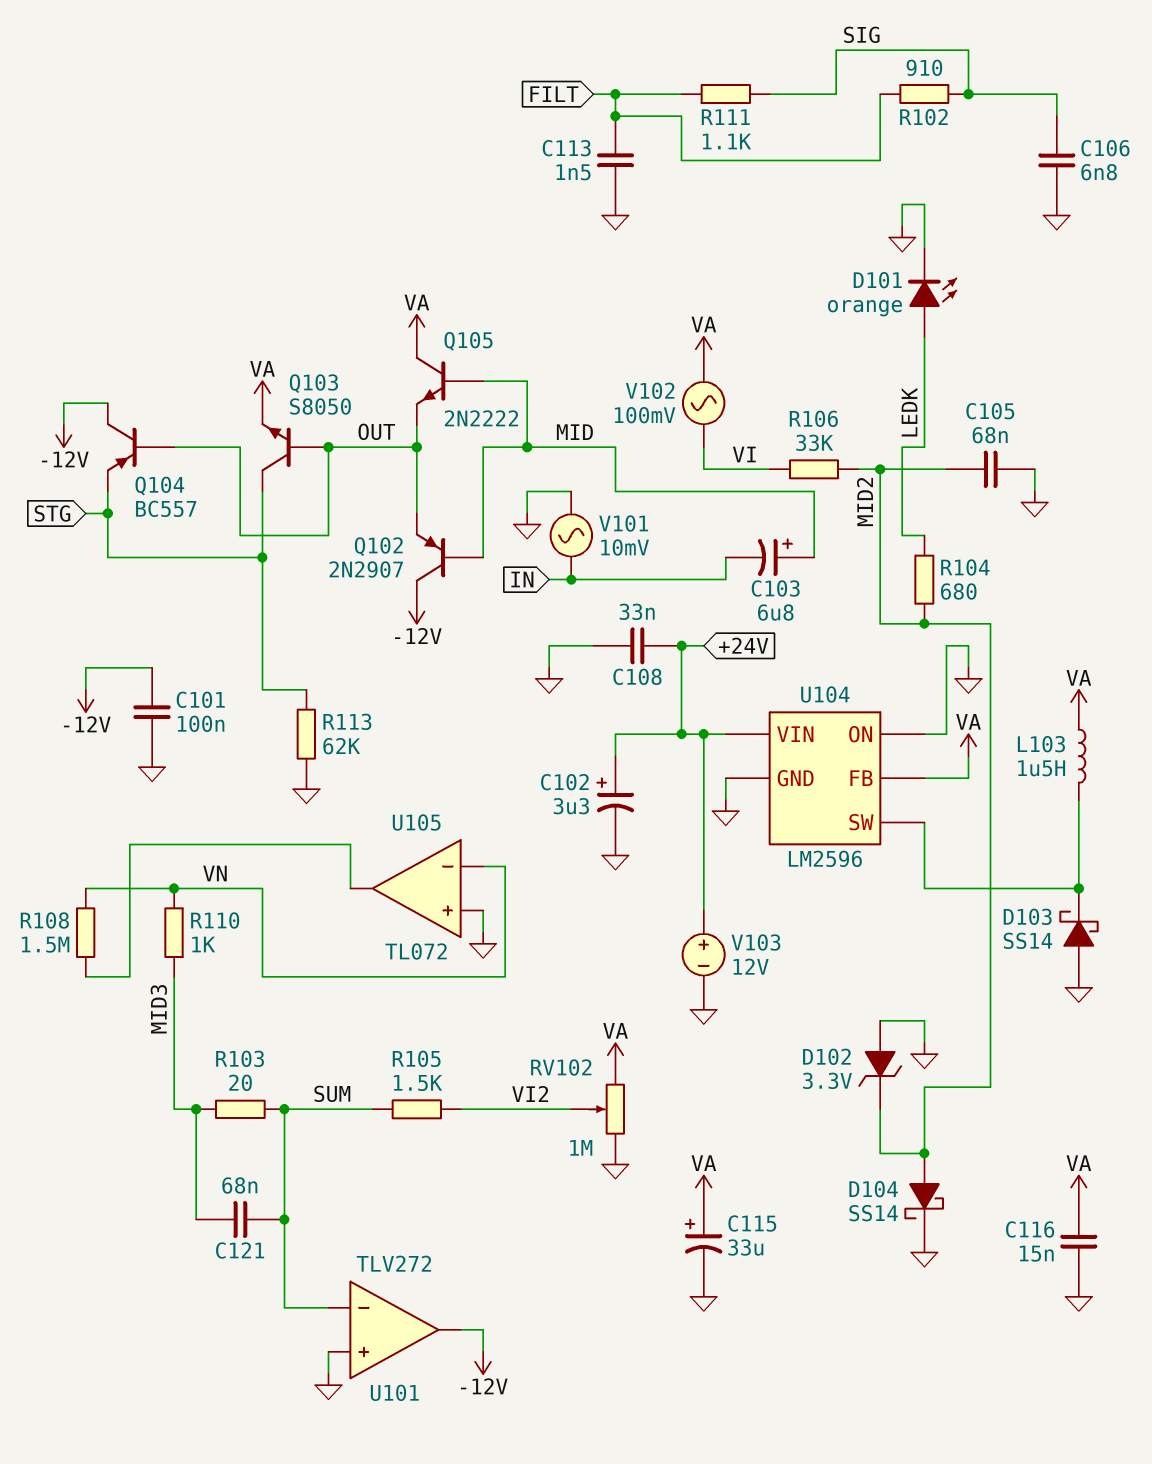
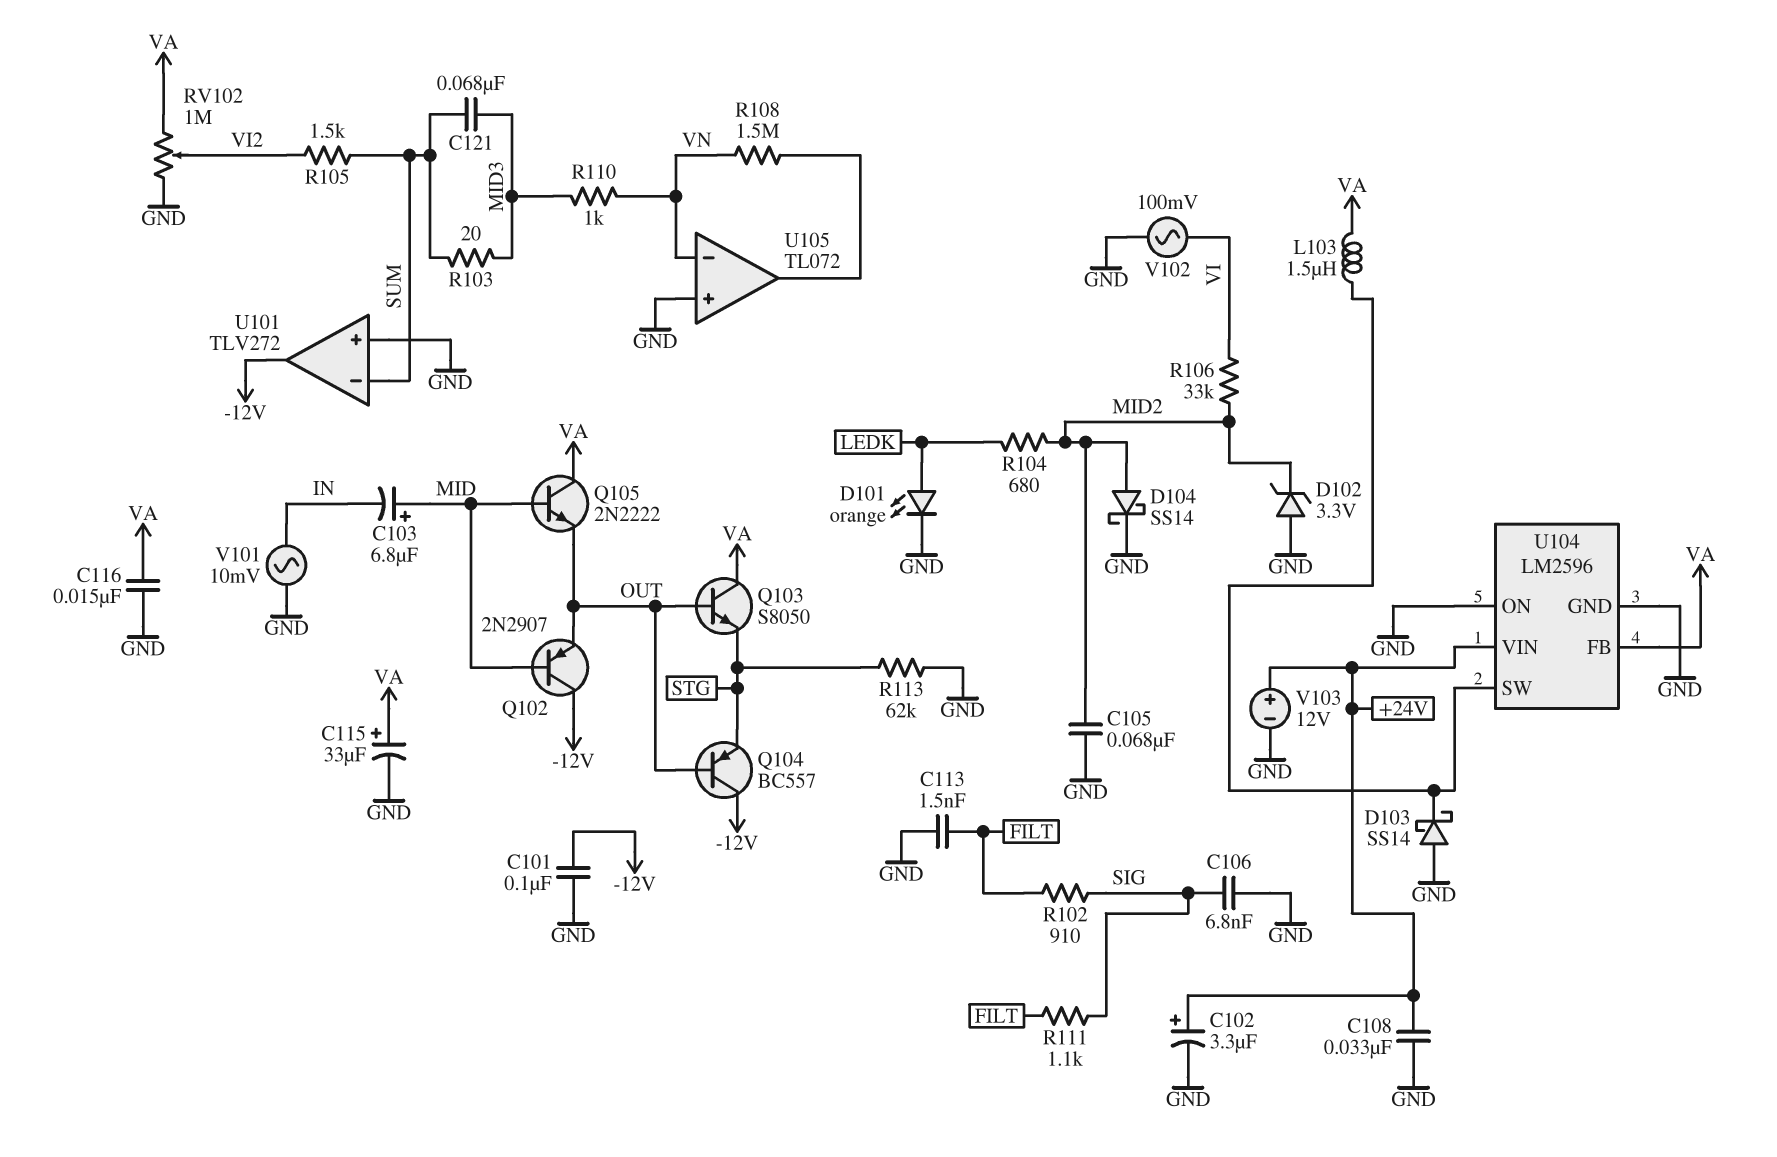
Q103: NPN S8050 (B OUT, C STG, E VA) -> NPN S8050 (B OUT, C VA, E STG)
V102: AC 100mV (VA, VI) -> AC 100mV (GND, VI)

